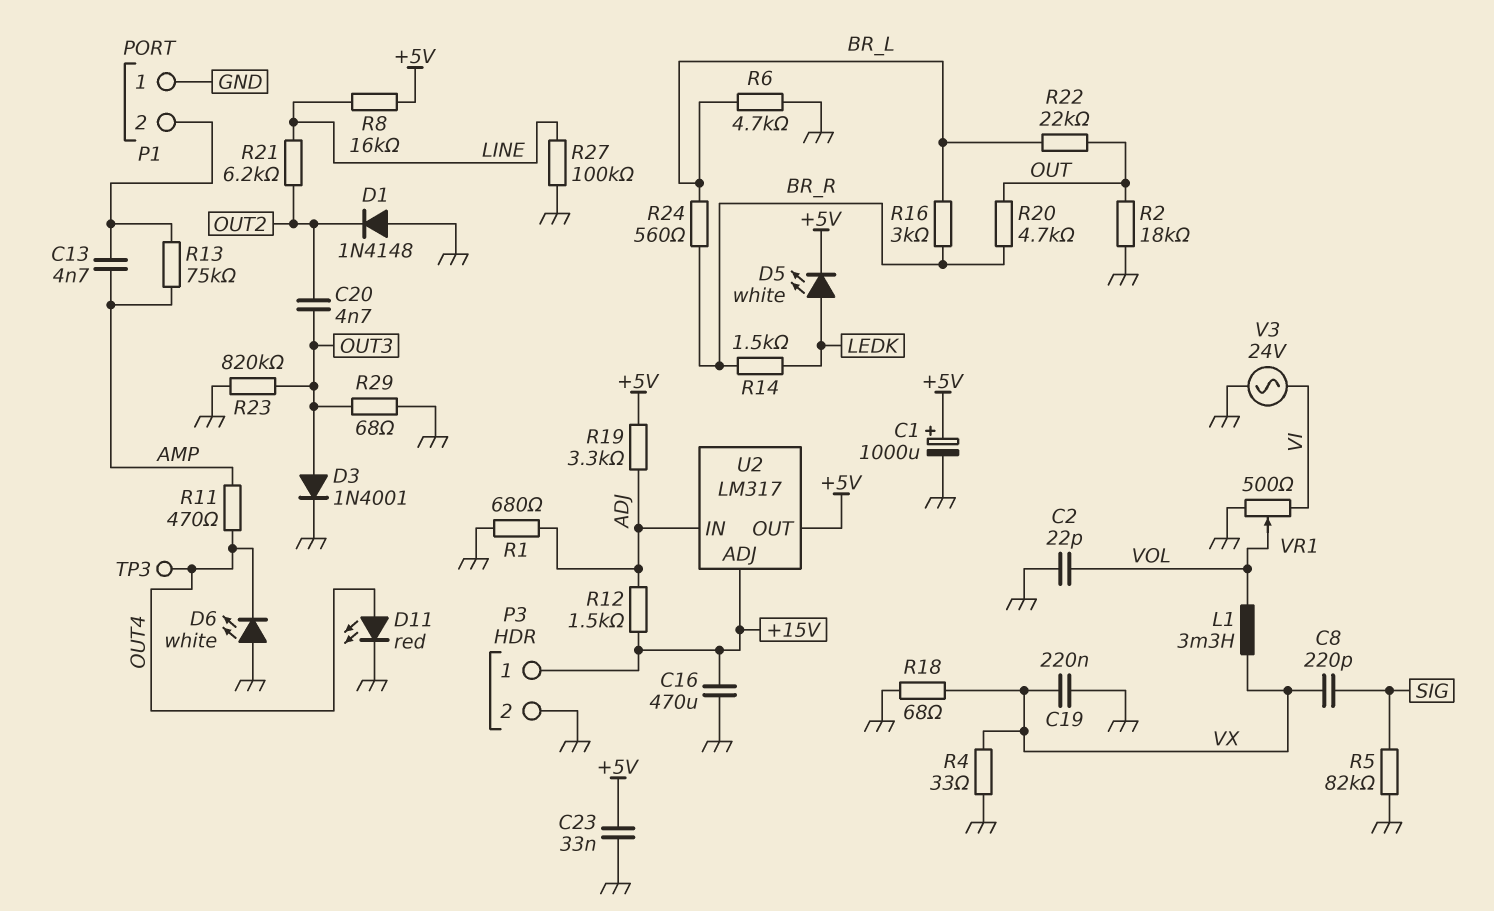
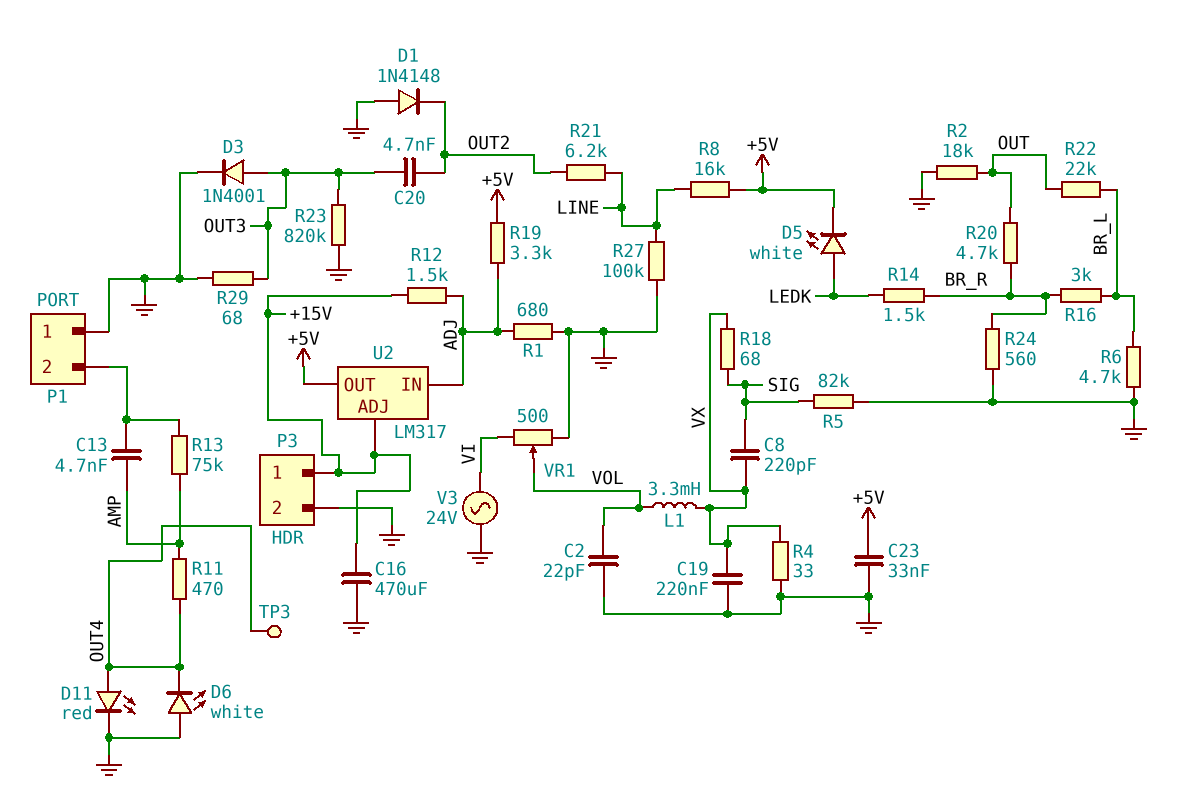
C1: 1000uF (plus +5V, minus GND) -> none
R18: 68 (GND, VX) -> 68 (SIG, VX)
R24: 560 (BR_L, BR_R) -> 560 (BR_R, GND)

